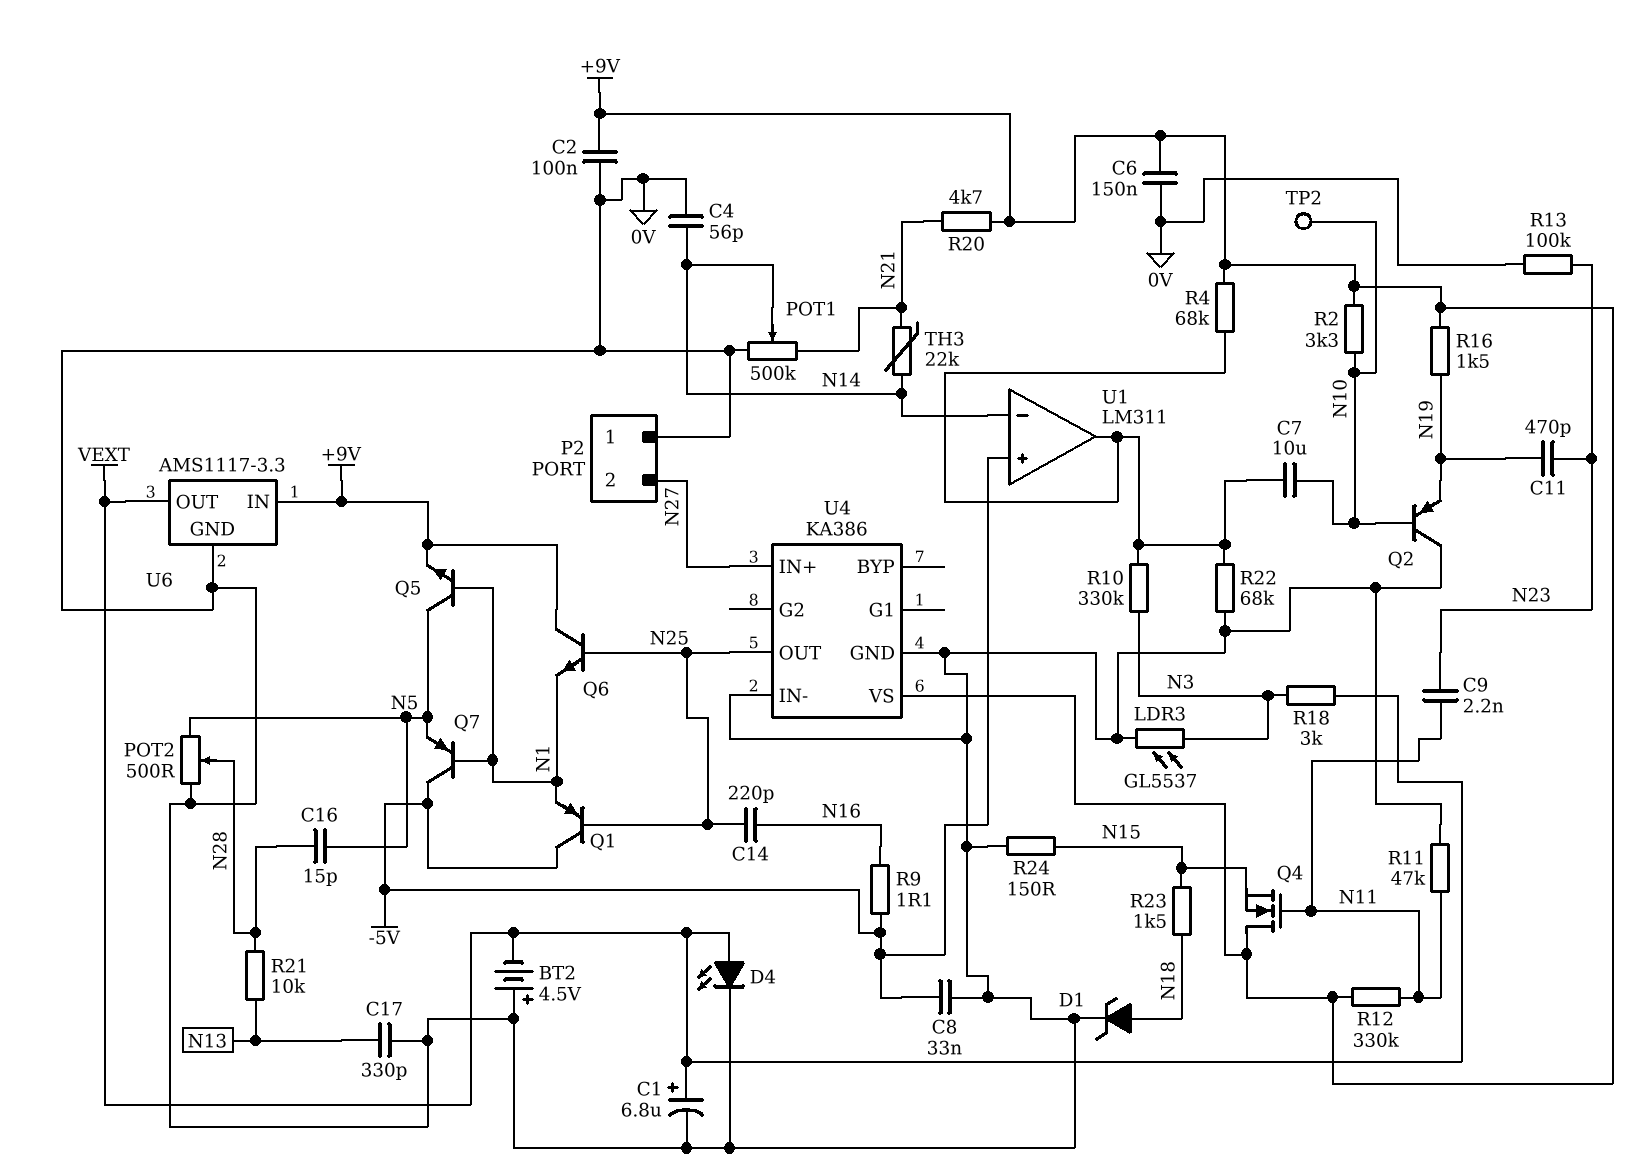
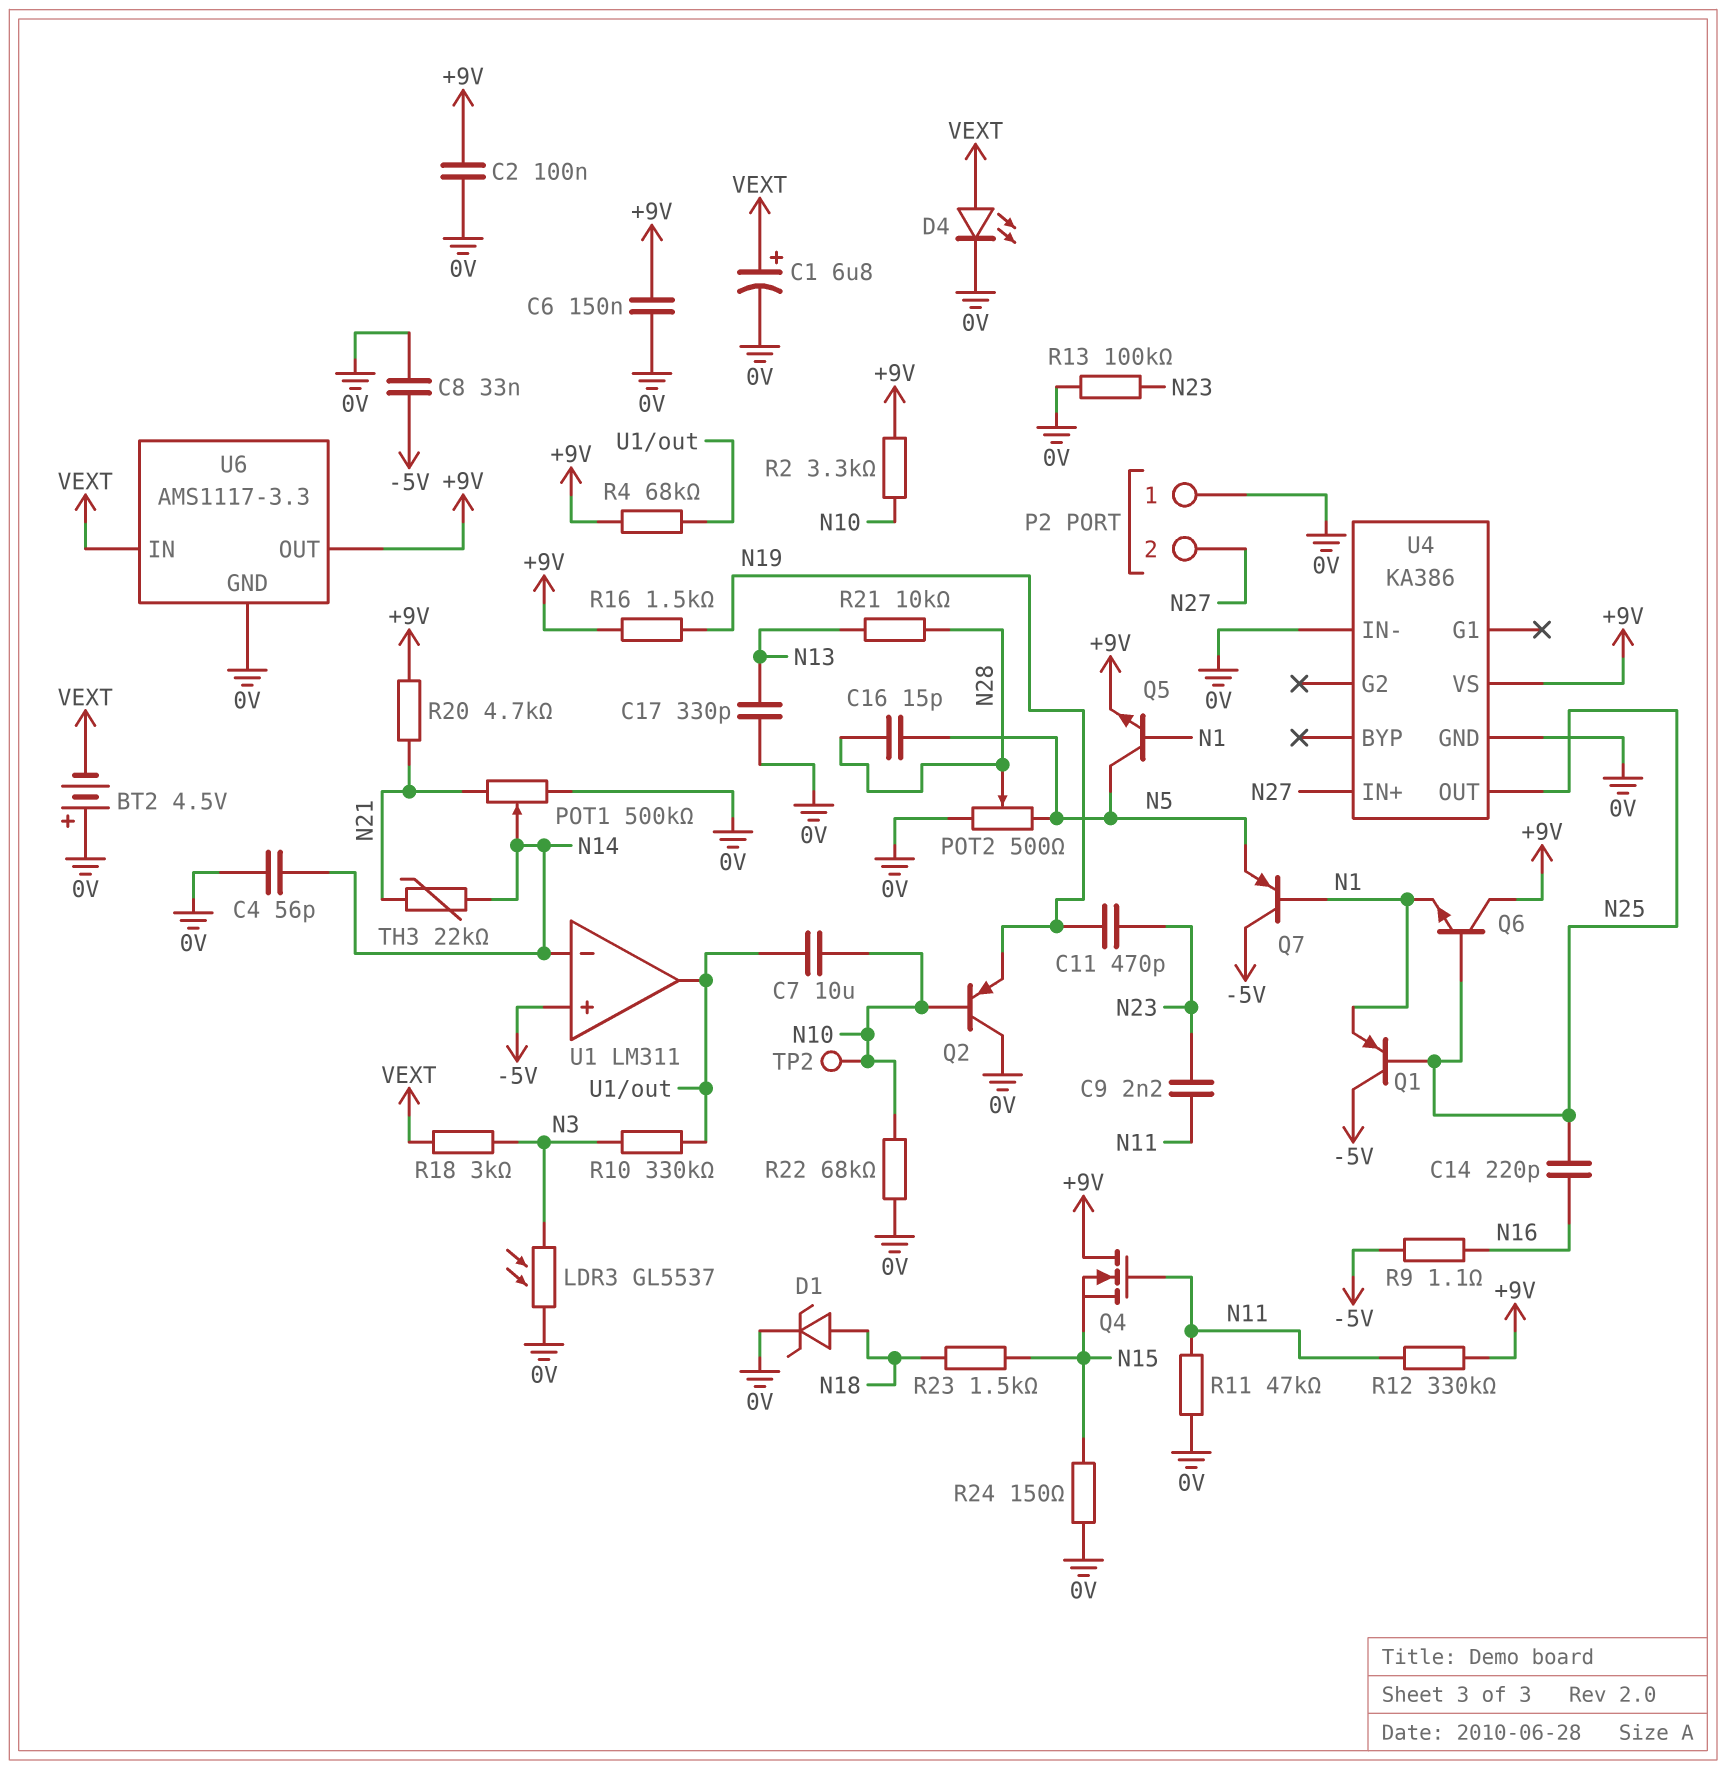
R22: 68k (0V, U1/out) -> 68k (0V, N10)
U6 pin IN: +9V -> VEXT
U6 pin OUT: VEXT -> +9V

